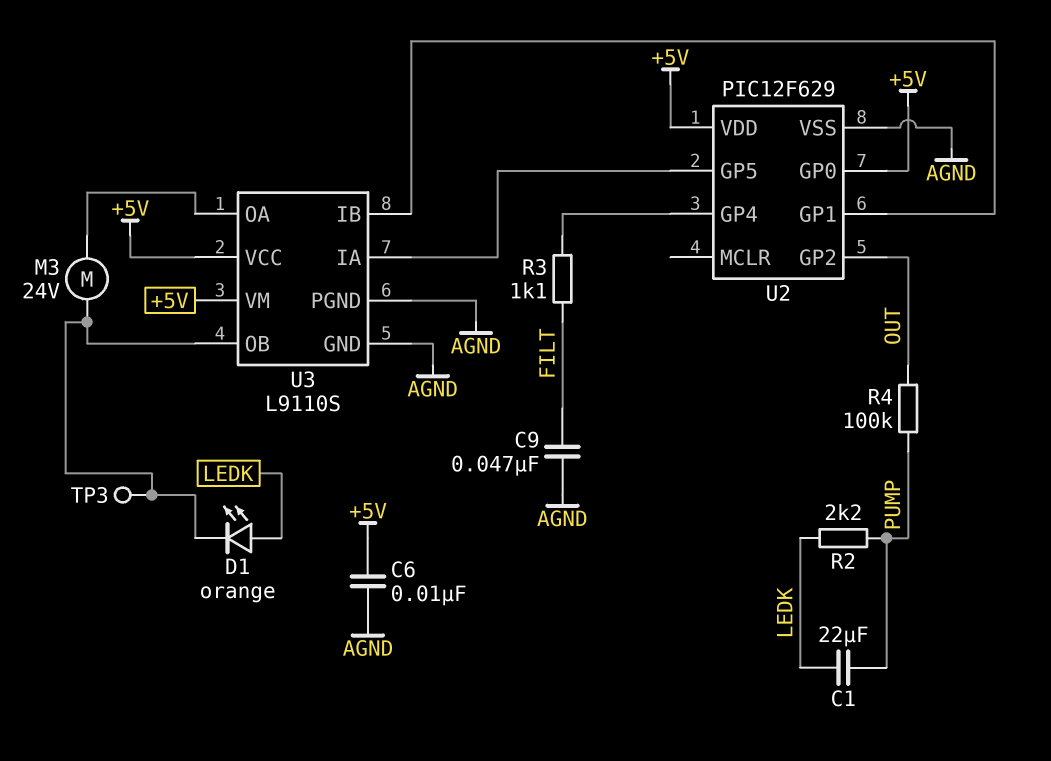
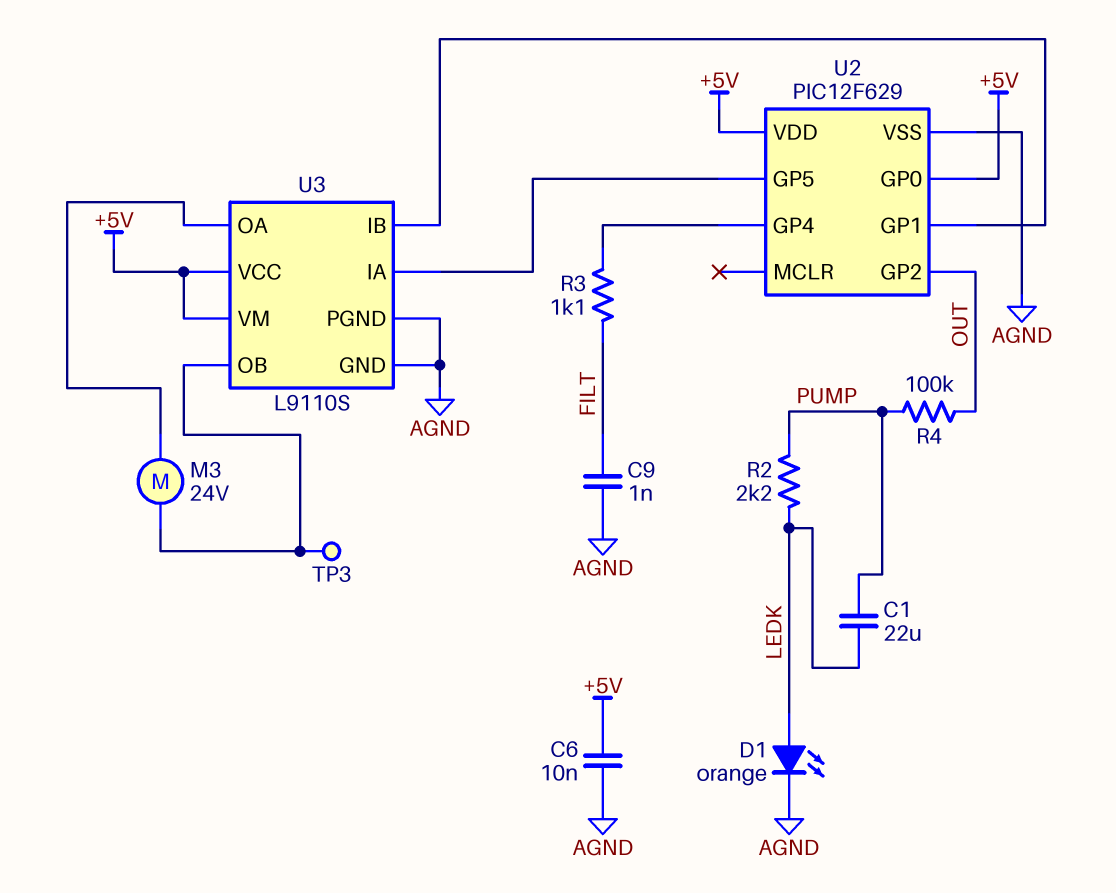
C9: 47nF (AGND, FILT) -> 1nF (AGND, FILT)
D1: LED orange (A LEDK, K U3/OB) -> LED orange (A LEDK, K AGND)

